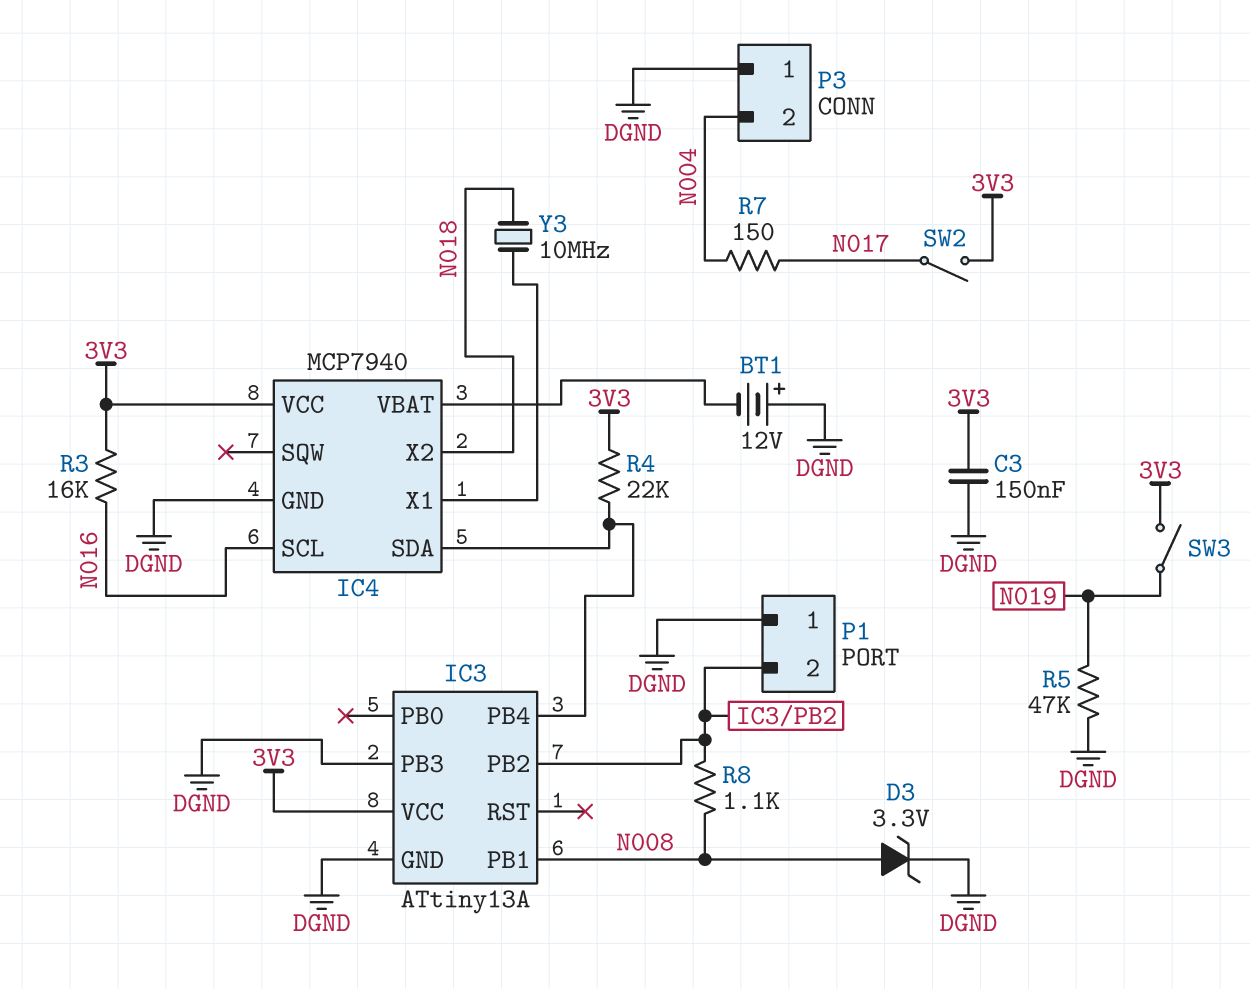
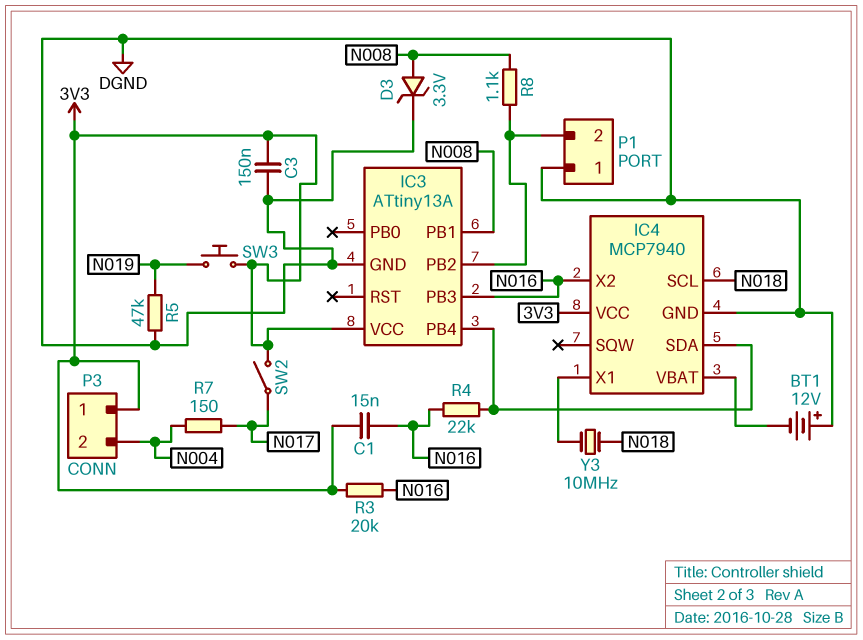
C1: none -> 15nF (3V3, N016)
IC3 pin PB3: DGND -> N016
IC4 pin SCL: N016 -> N018
IC4 pin X2: N018 -> N016
P3 pin 1: DGND -> 3V3
R3: 16k (3V3, N016) -> 20k (3V3, N016)
R4: 22k (3V3, IC3/PB4) -> 22k (IC3/PB4, N016)
SW3: switch (3V3, N019) -> button (3V3, N019)

